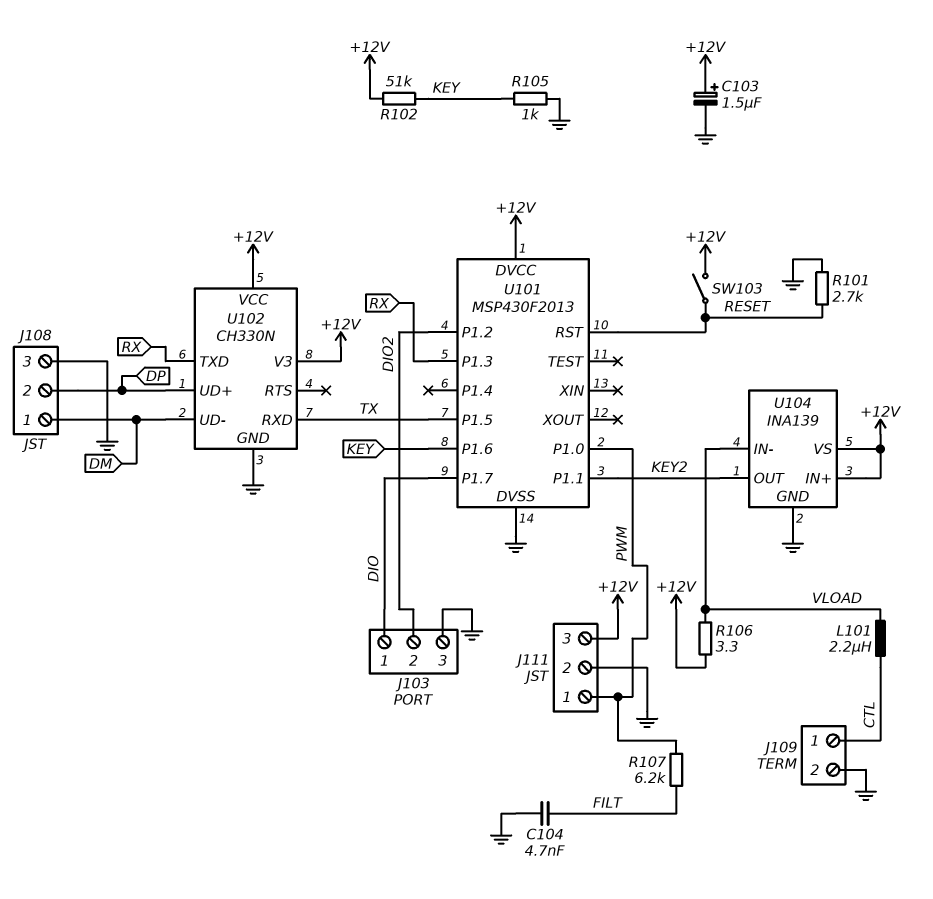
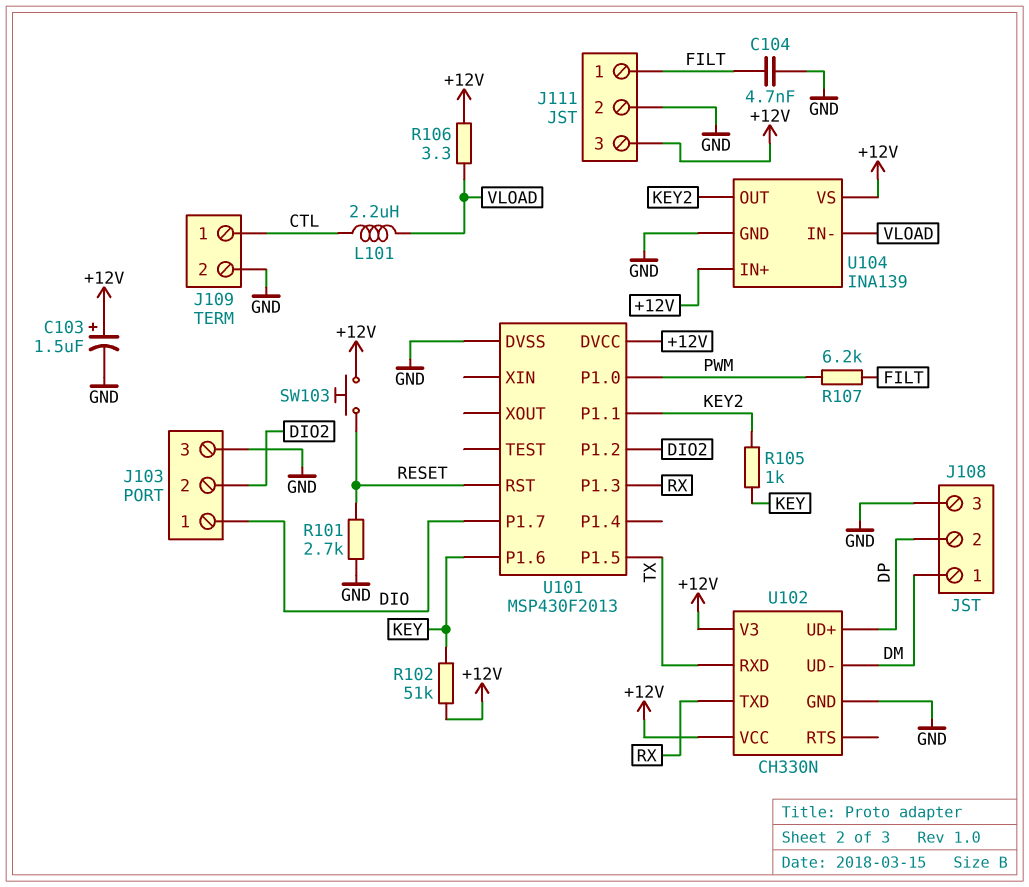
J111 pin 1: PWM -> FILT
R105: 1k (GND, KEY) -> 1k (KEY, KEY2)
SW103: switch (+12V, RESET) -> button (+12V, RESET)

